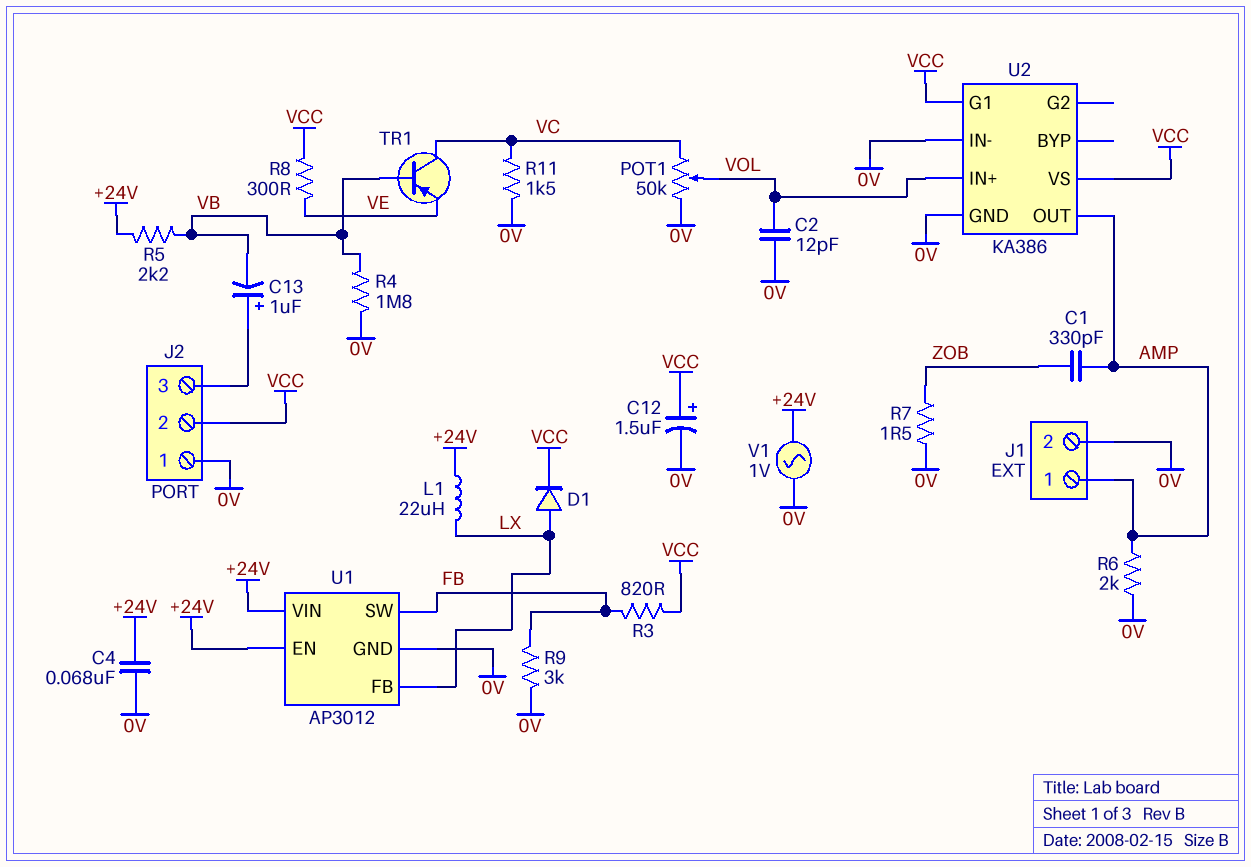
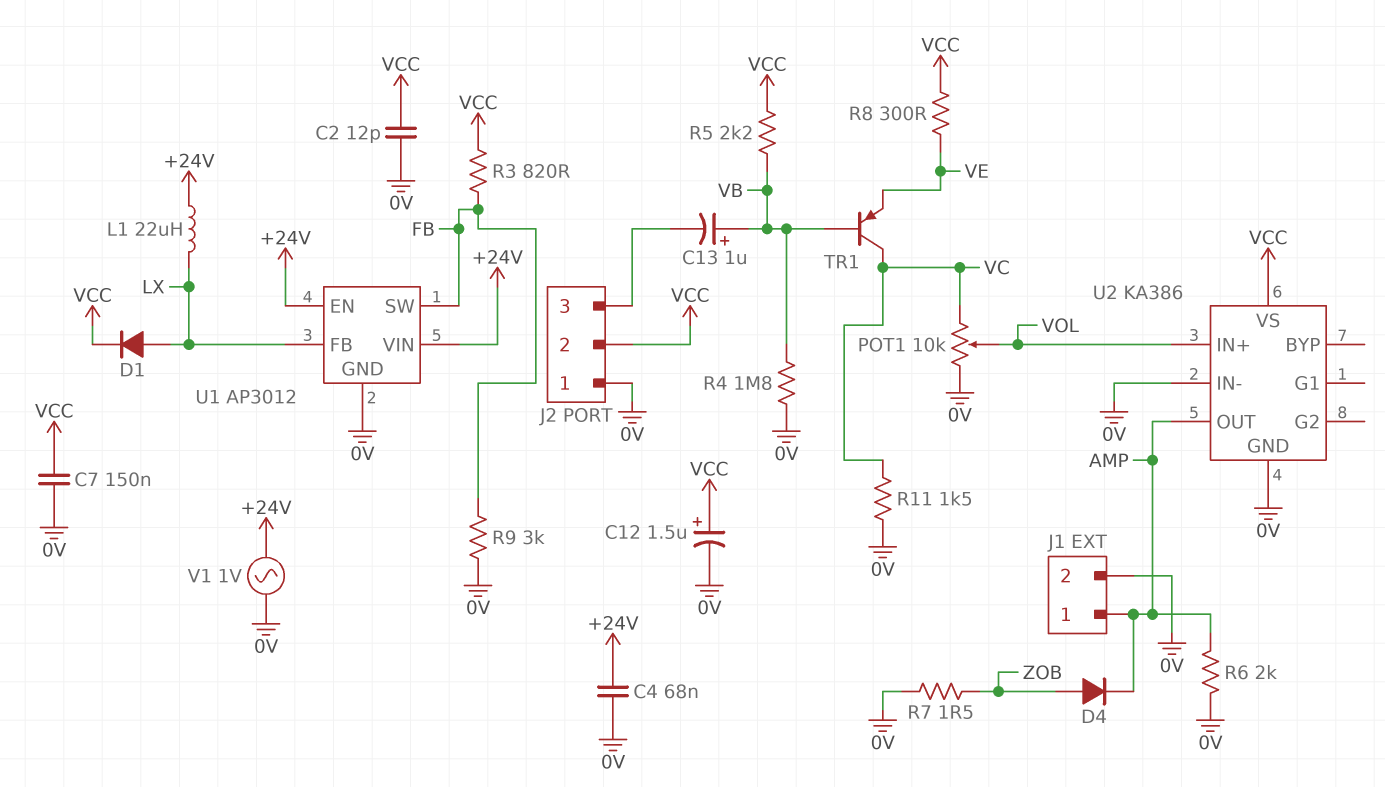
C1: 330pF (AMP, ZOB) -> none
C2: 12pF (0V, VOL) -> 12pF (0V, VCC)
C7: none -> 150nF (0V, VCC)
C13: 1uF (plus J2/3, minus VB) -> 1uF (plus VB, minus J2/3)
D4: none -> diode (A ZOB, K AMP)
POT1: 50k (0V, VC, wiper VOL) -> 10k (0V, VC, wiper VOL)
R5: 2.2k (+24V, VB) -> 2.2k (VB, VCC)
U2 pin G1: VCC -> none

